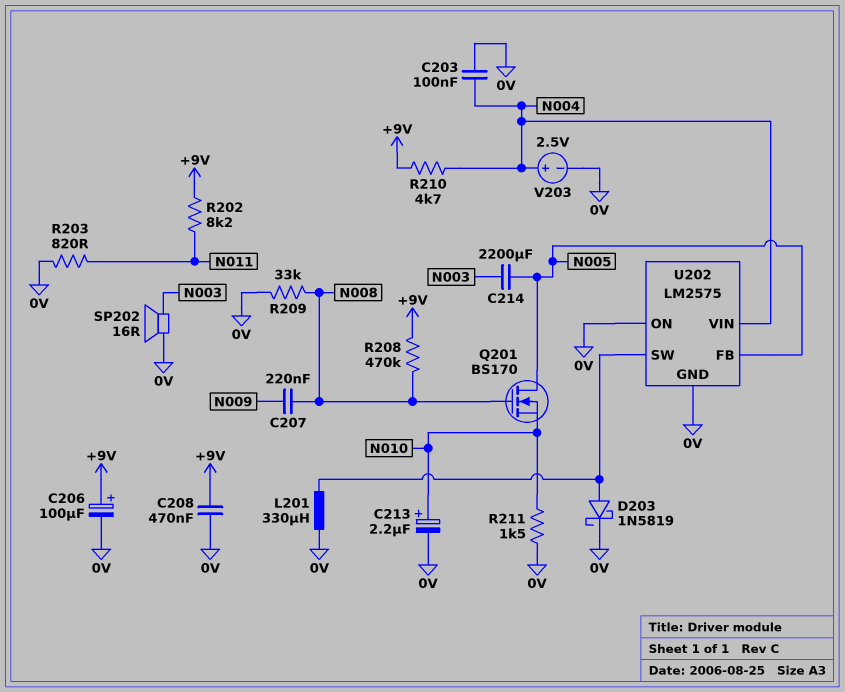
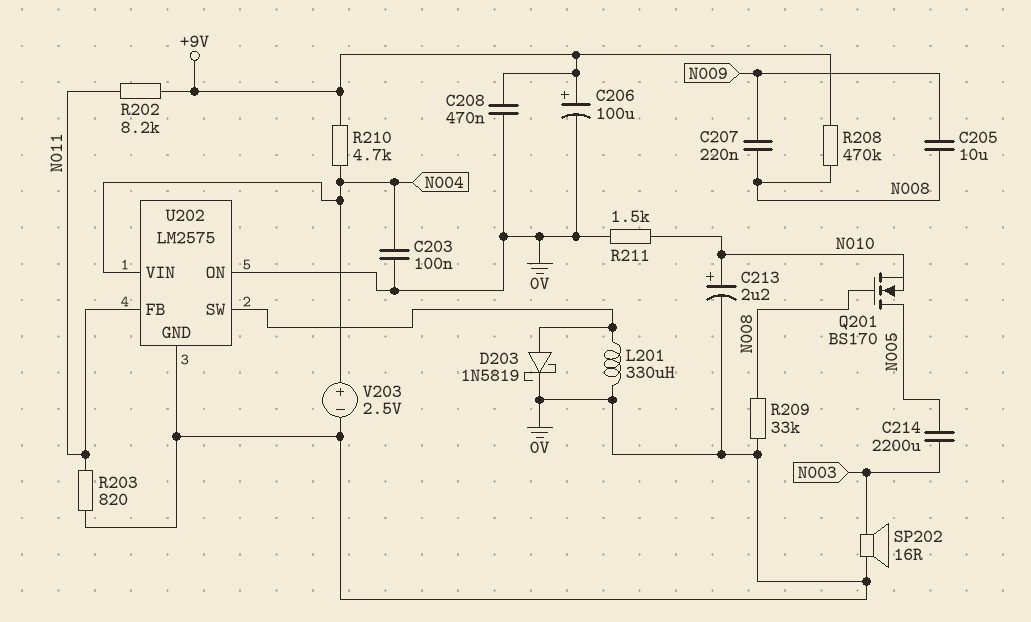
C205: none -> 10uF (N008, N009)
U202 pin FB: N005 -> N011

